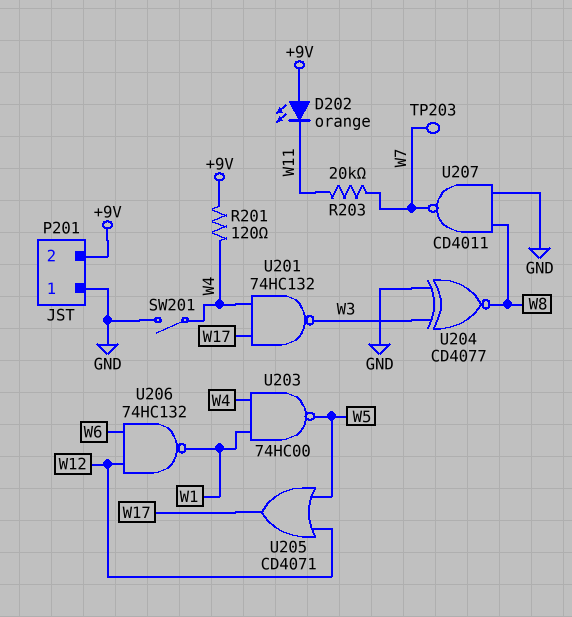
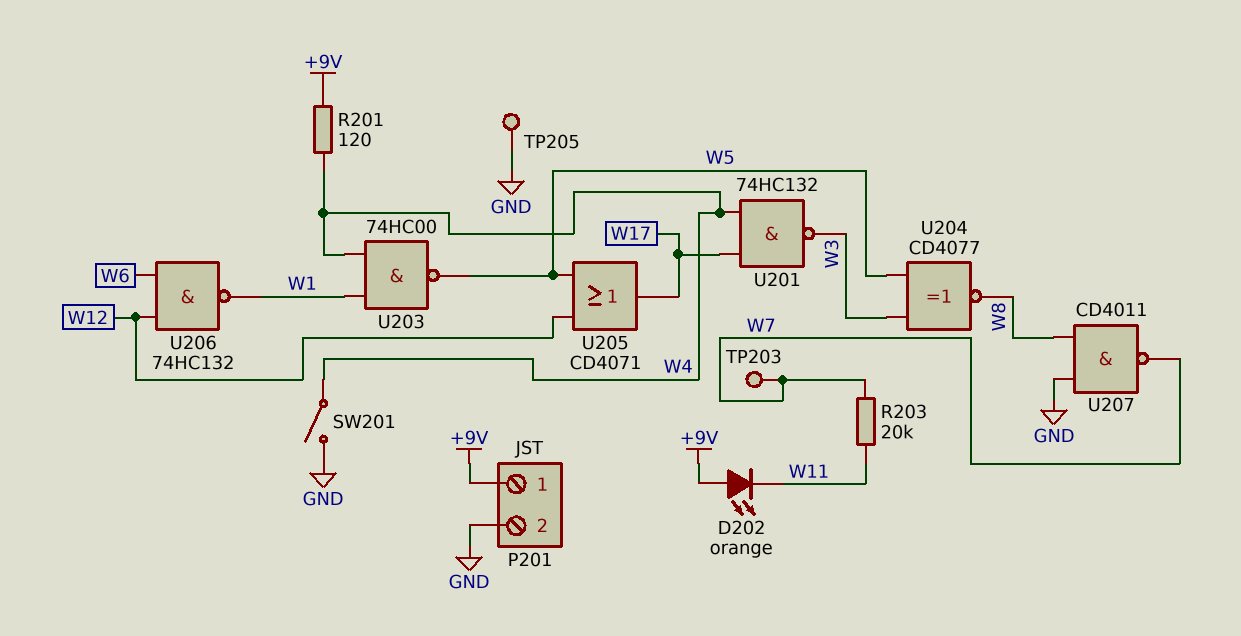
P201 pin 1: GND -> +9V
P201 pin 2: +9V -> GND
TP205: none -> test point (GND)
U204: XNOR CD4077 (in GND, in W3, out W8) -> XNOR CD4077 (in W3, in W5, out W8)

